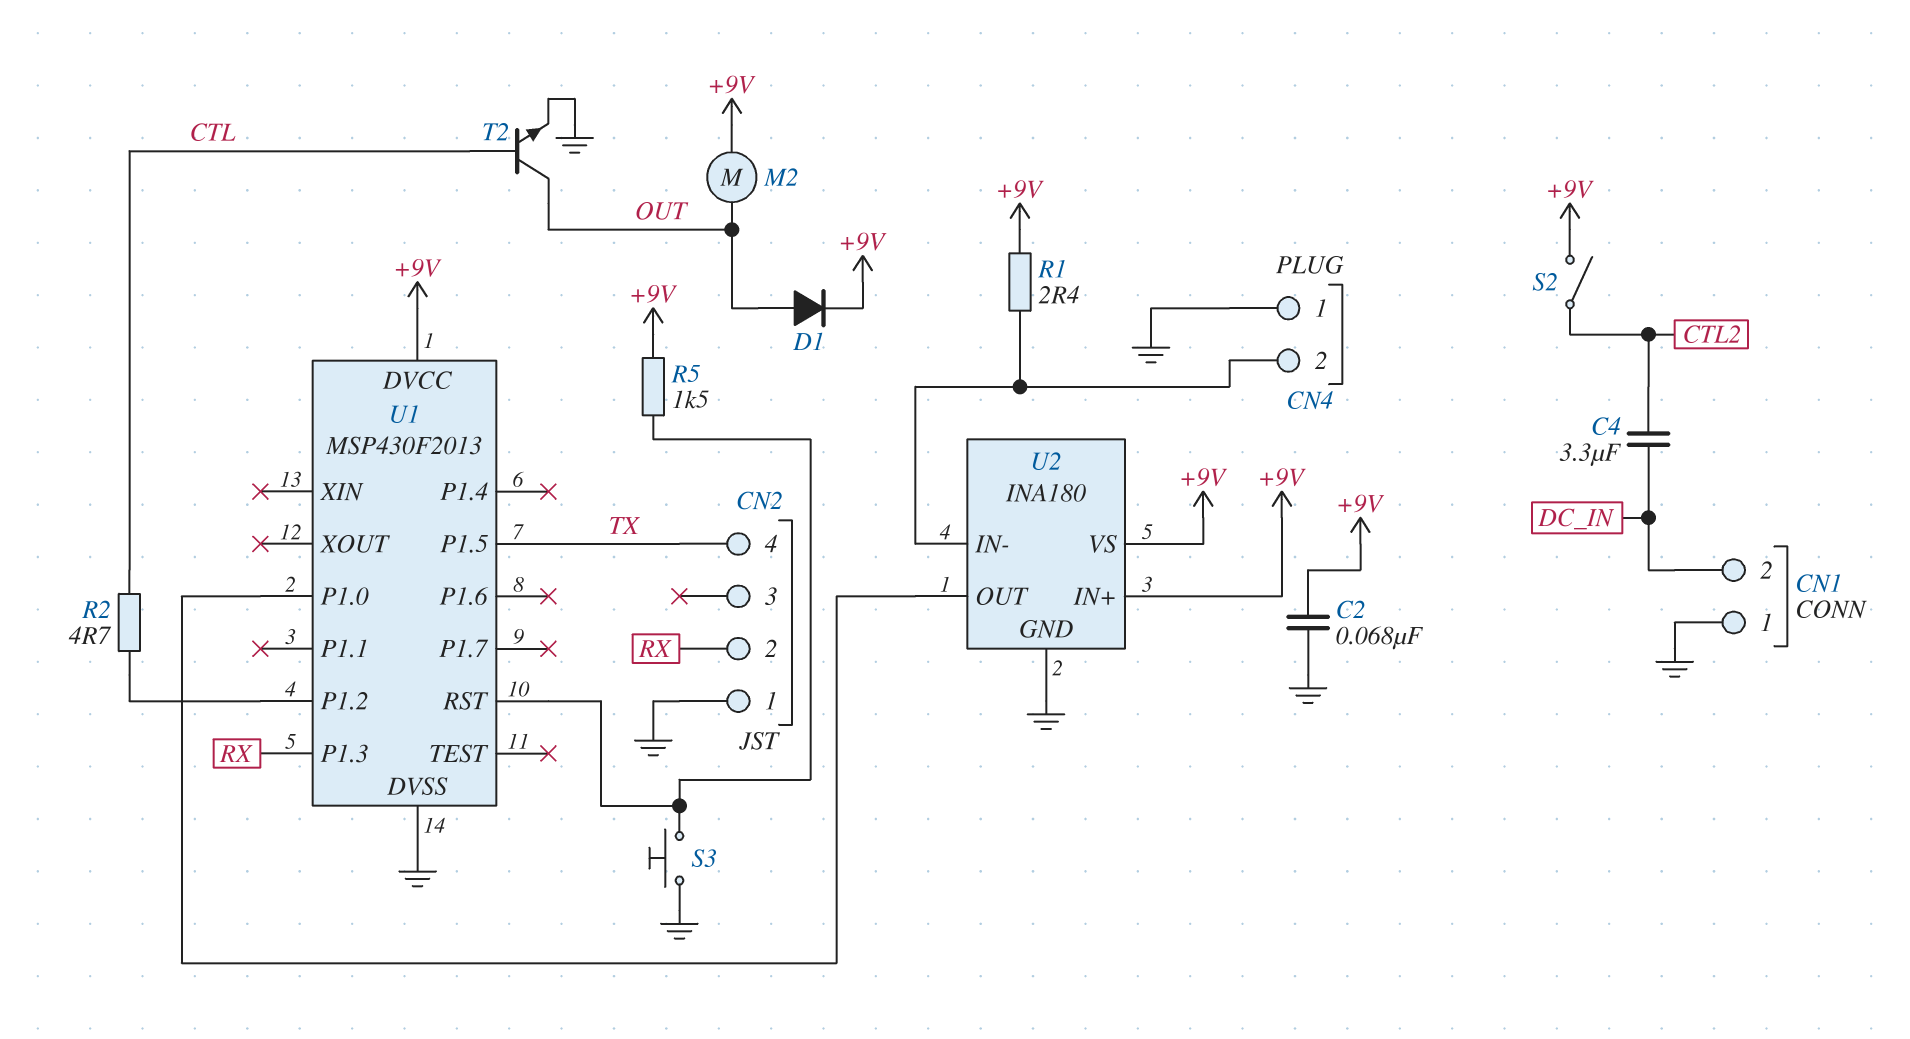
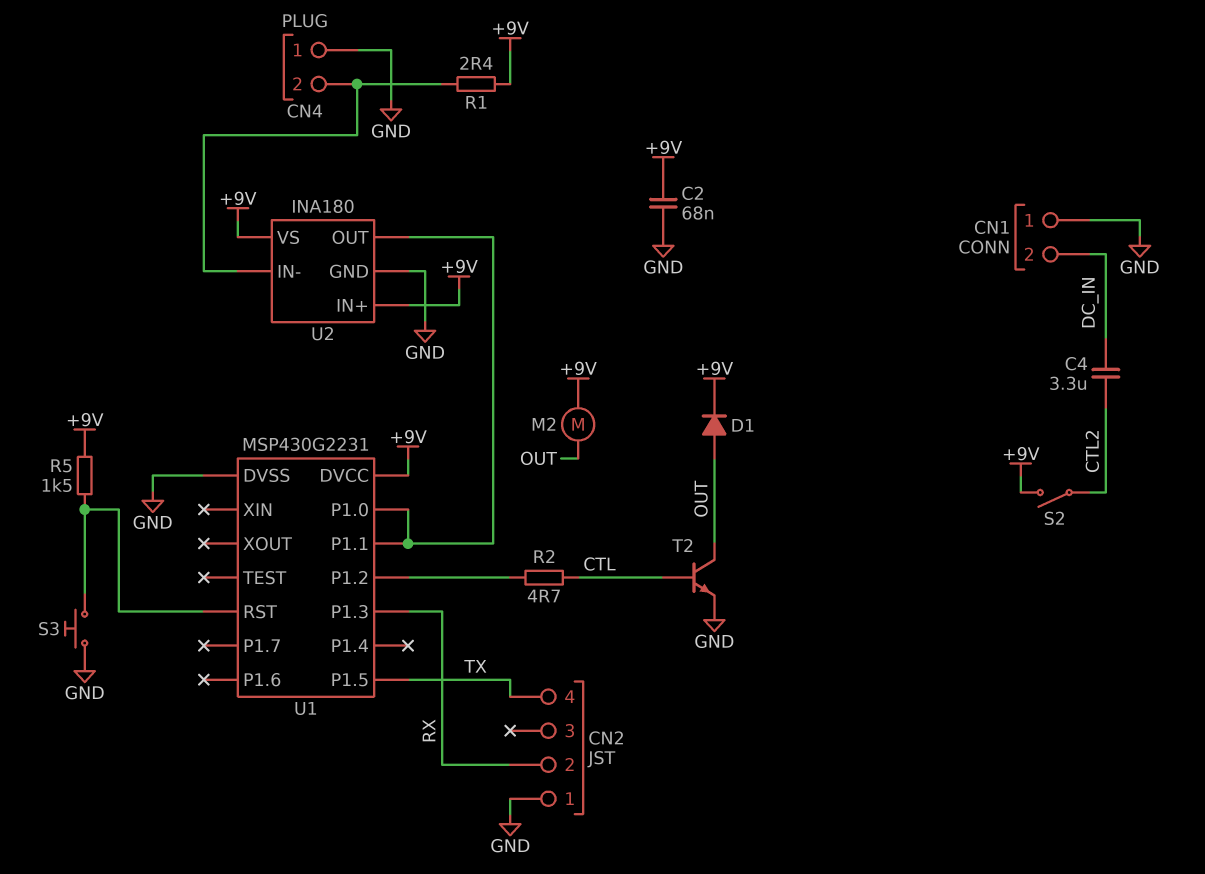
U1: MSP430F2013 -> MSP430G2231
U1 pin P1.1: none -> U1/P1.0

